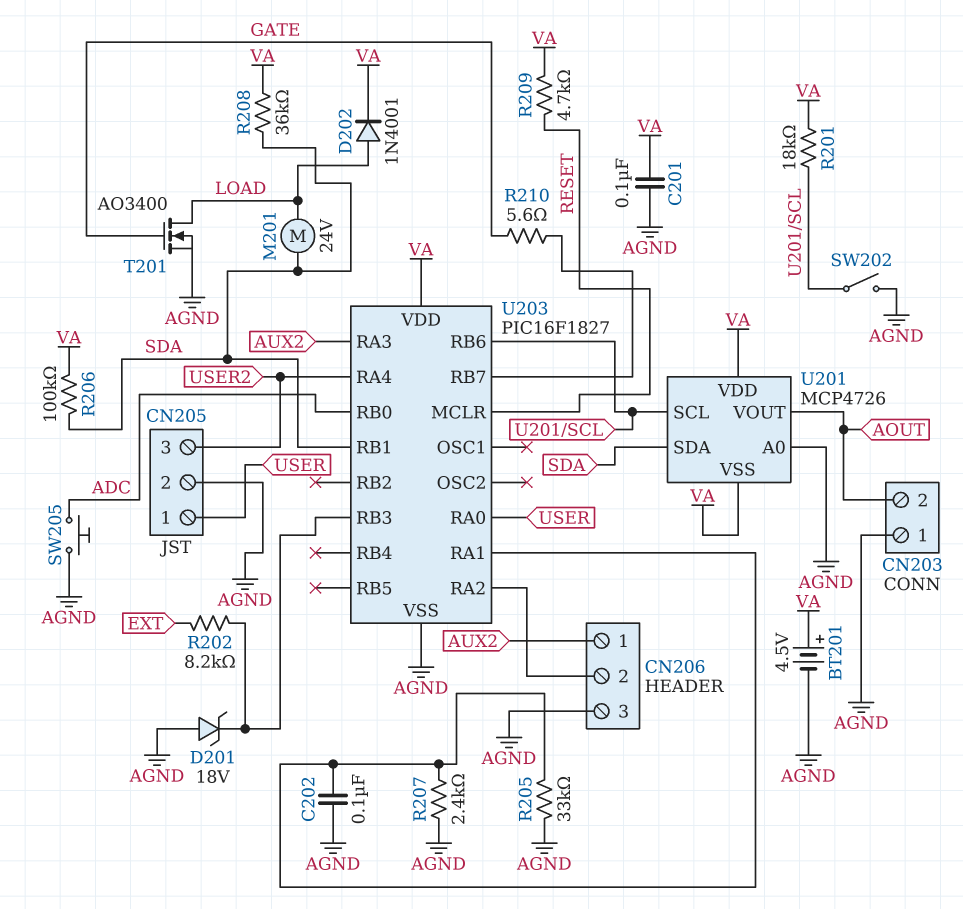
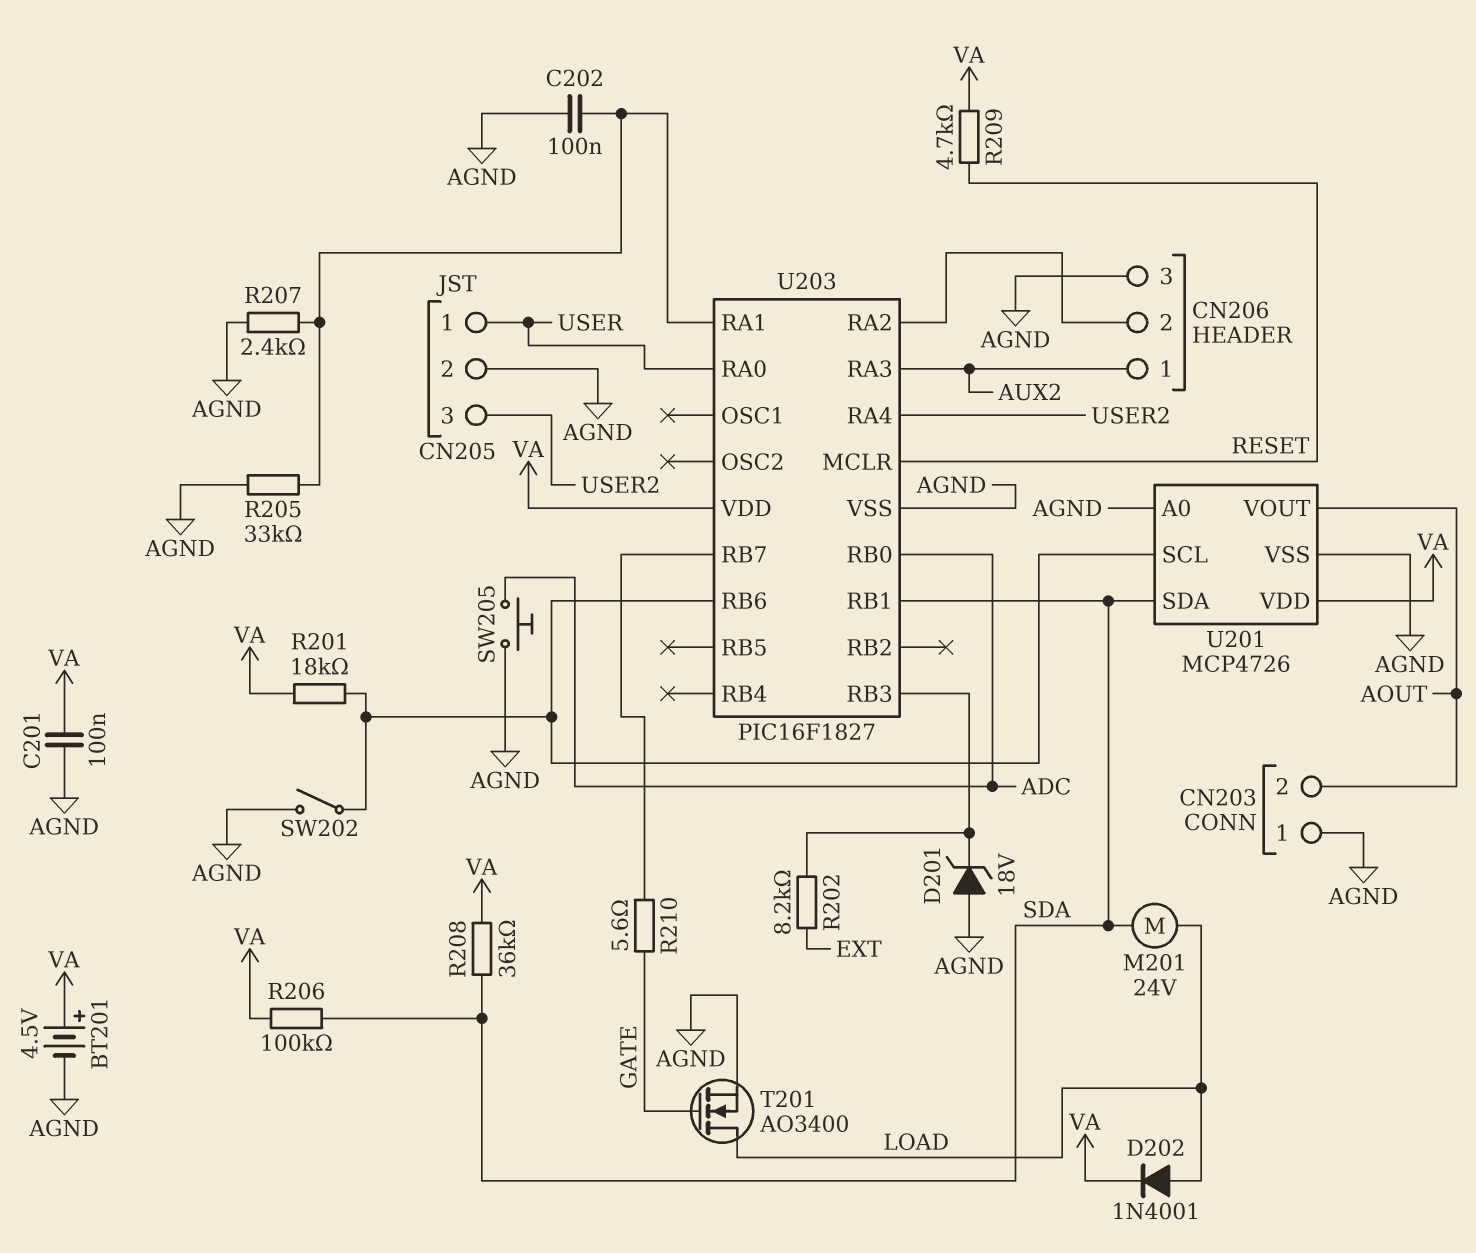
U201 pin VSS: VA -> AGND

